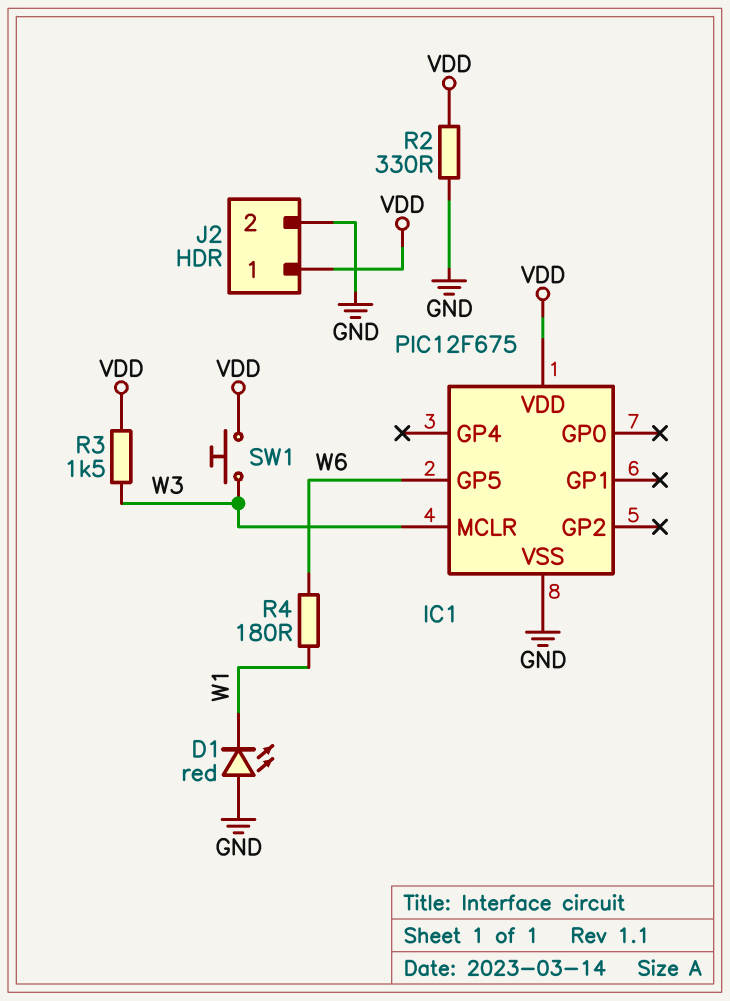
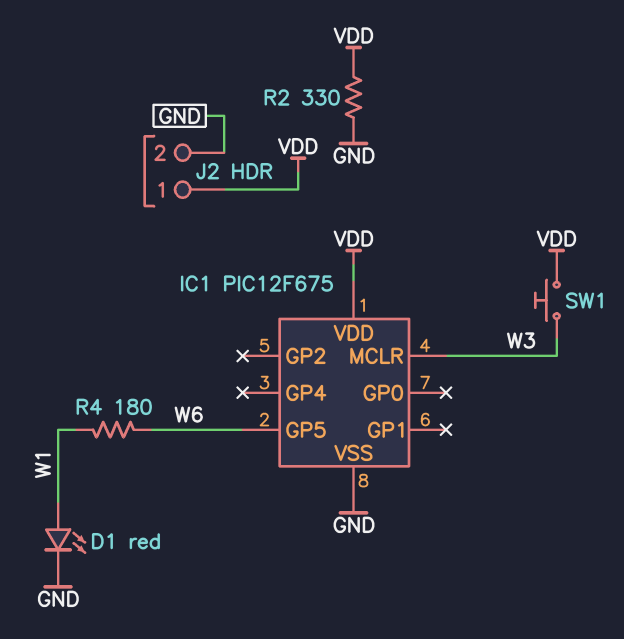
D1: LED red (A GND, K W1) -> LED red (A W1, K GND)
R3: 1.5k (VDD, W3) -> none

